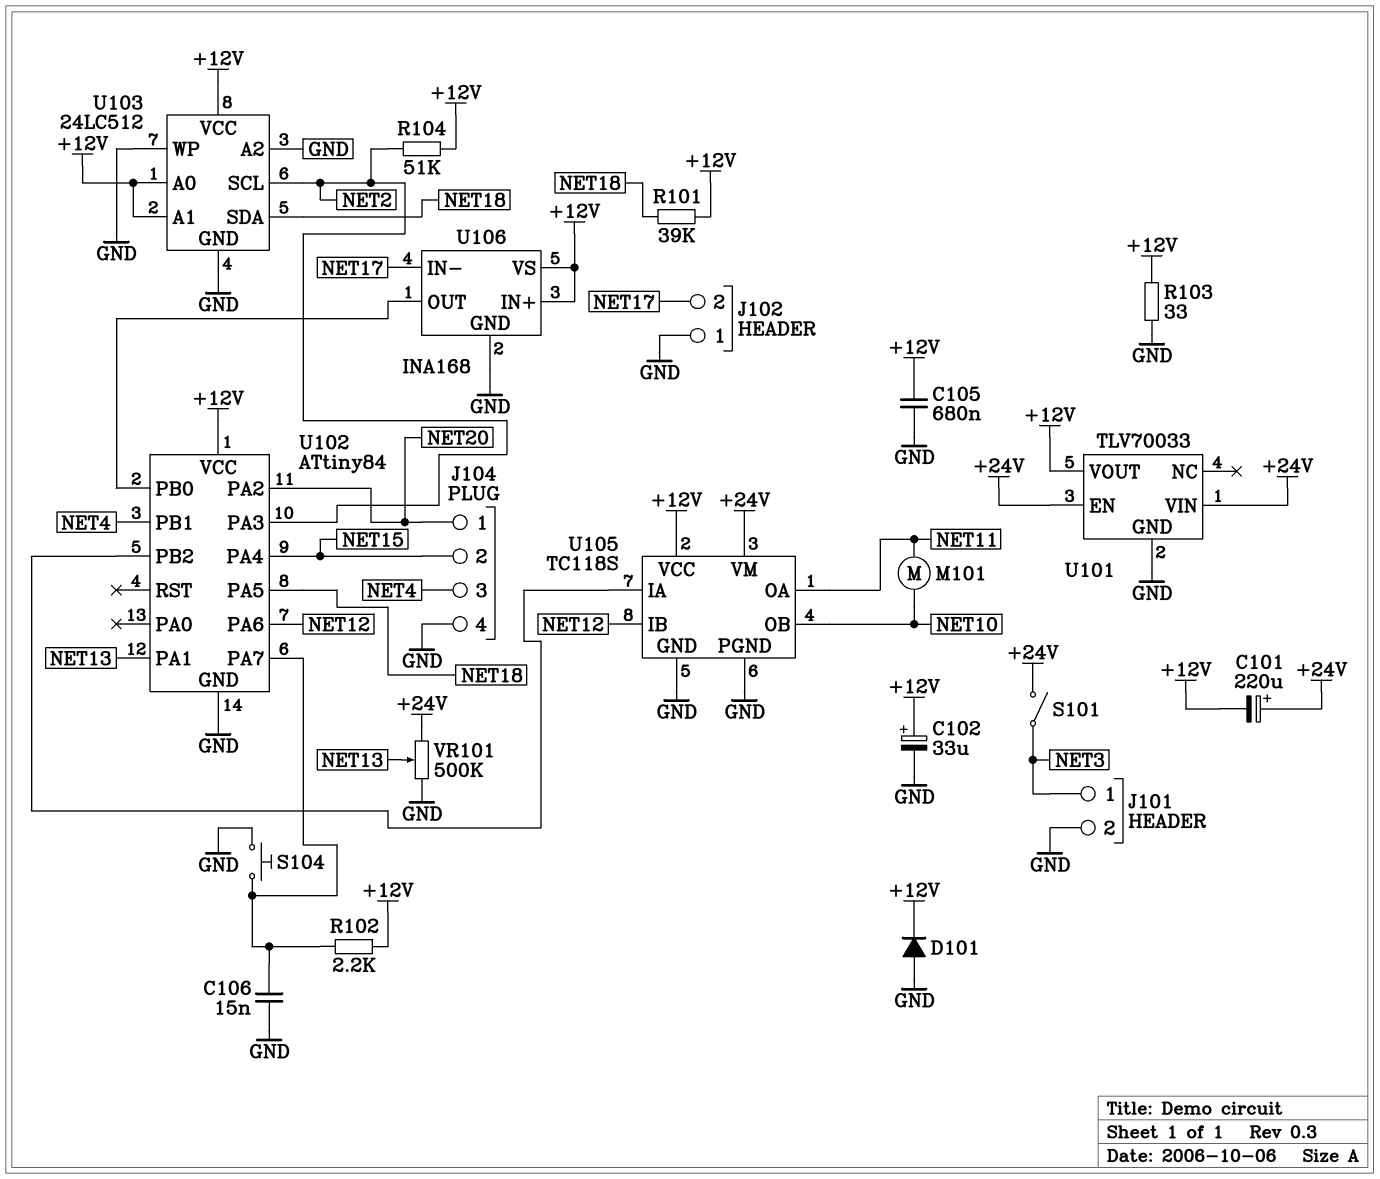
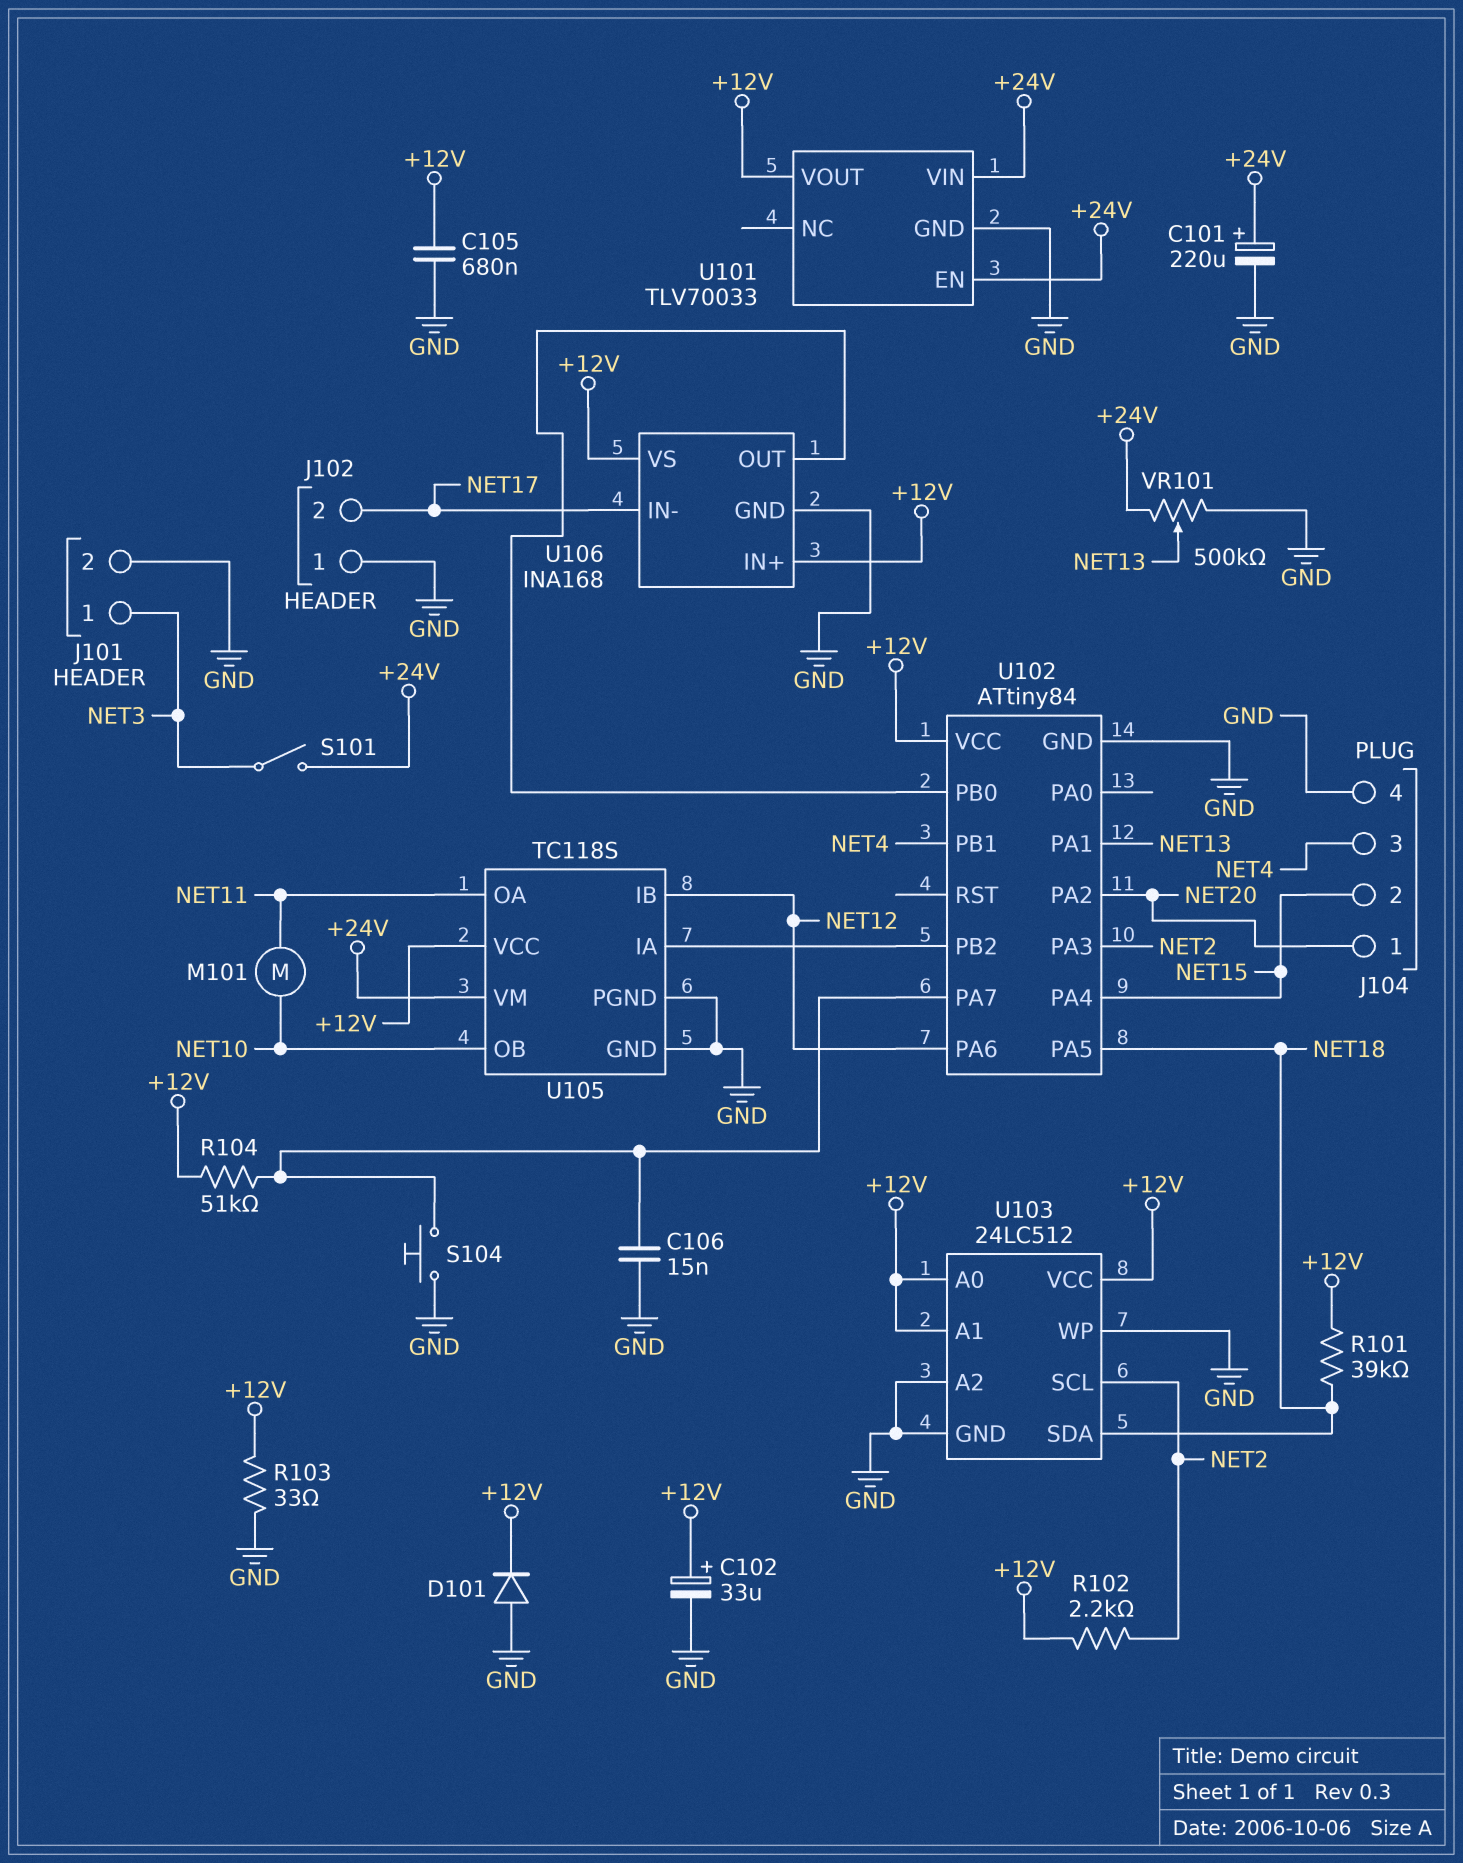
C101: 220uF (plus +24V, minus +12V) -> 220uF (plus +24V, minus GND)
R102: 2.2k (+12V, U102/PA7) -> 2.2k (+12V, NET2)
R104: 51k (+12V, NET2) -> 51k (+12V, U102/PA7)

